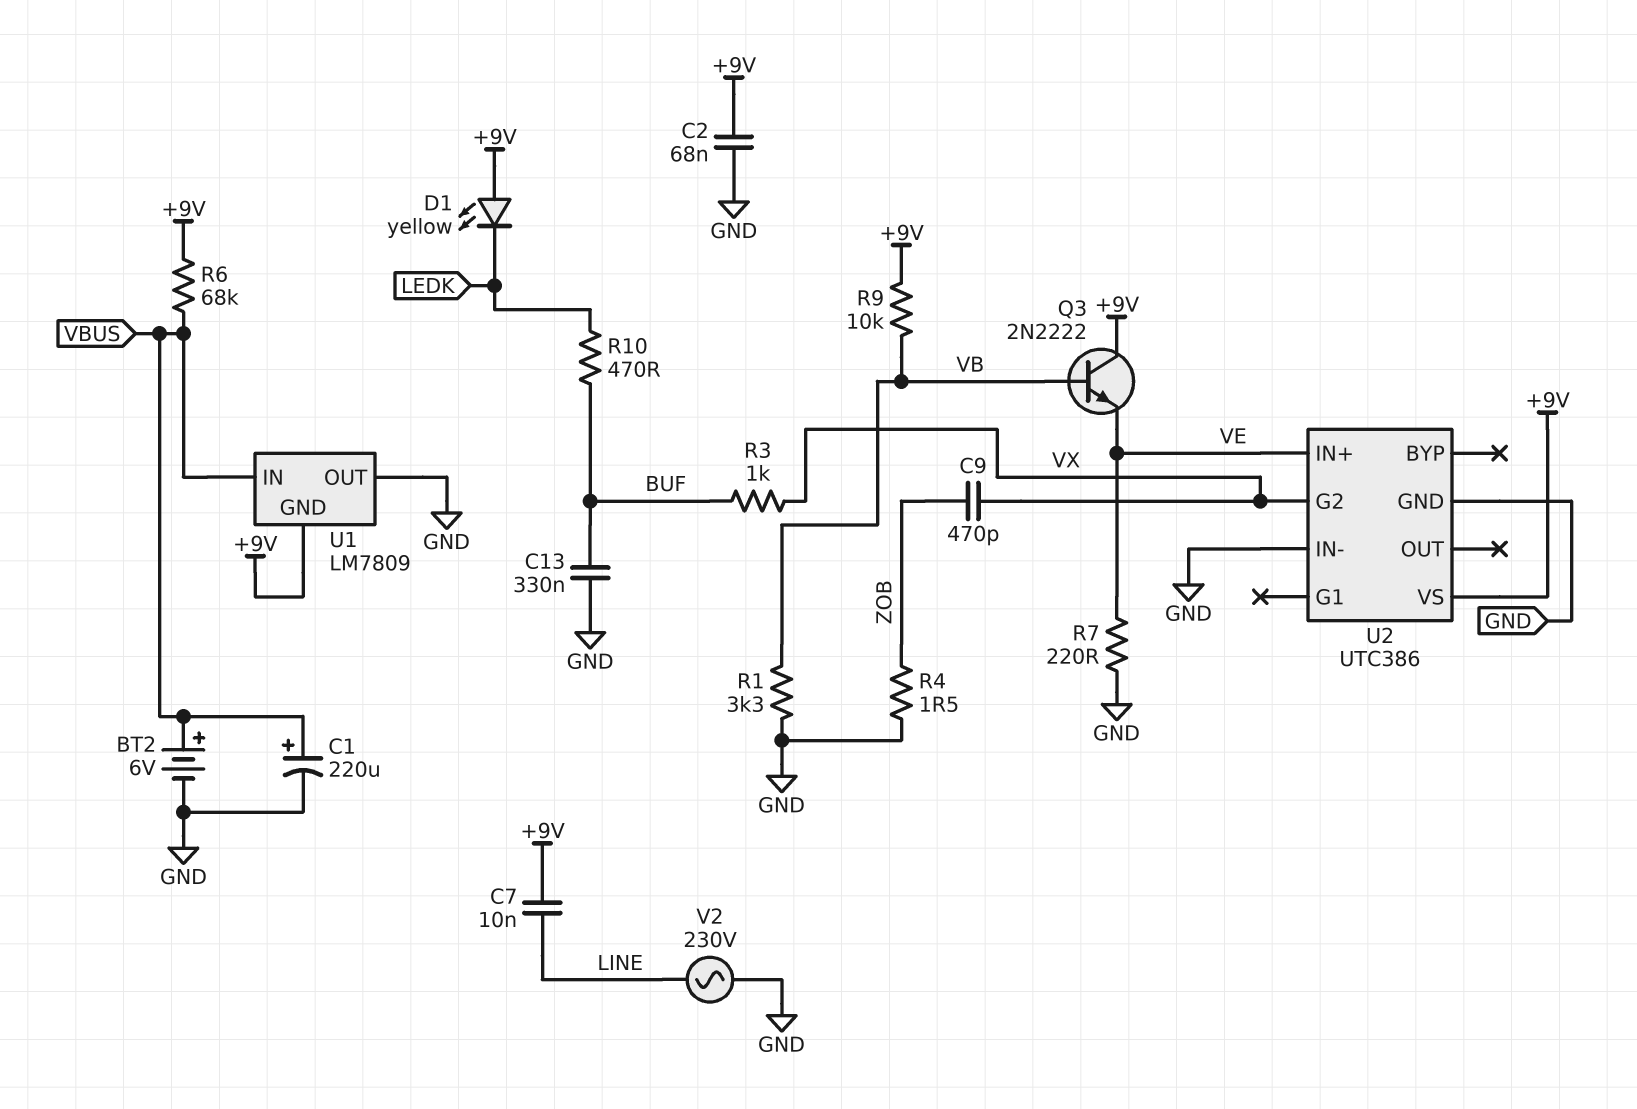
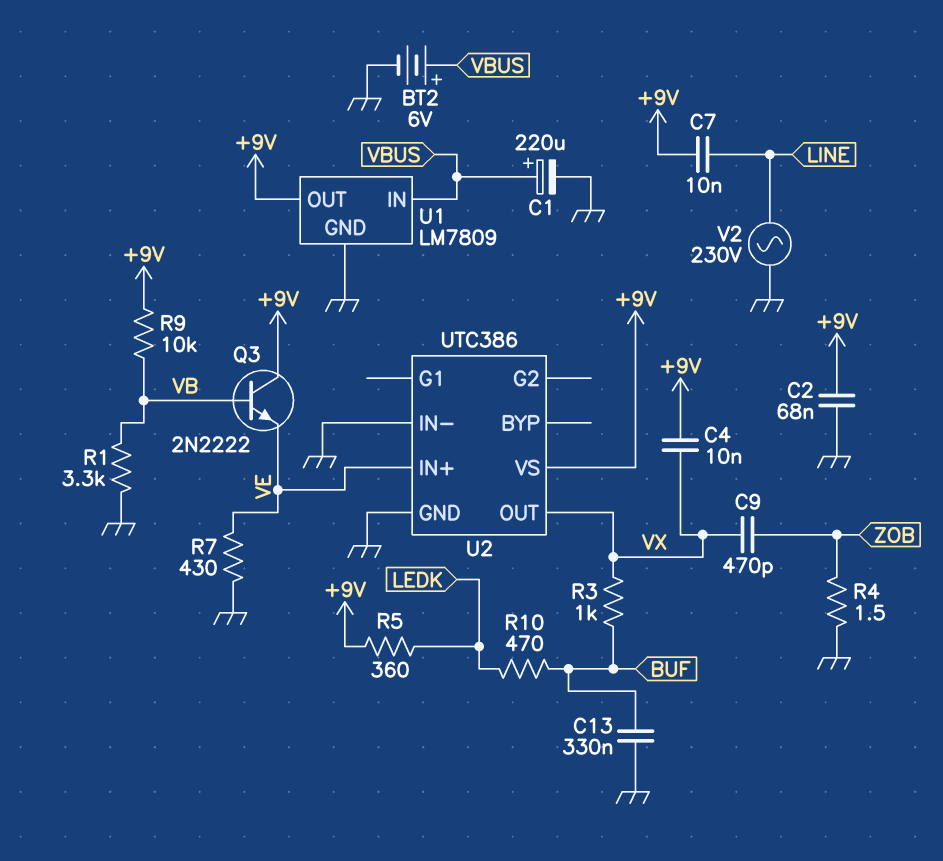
C4: none -> 10nF (+9V, VX)
D1: LED yellow (A +9V, K LEDK) -> none
R5: none -> 360 (+9V, LEDK)
R6: 68k (+9V, VBUS) -> none
R7: 220 (GND, VE) -> 430 (GND, VE)
U1 pin GND: +9V -> GND
U1 pin OUT: GND -> +9V
U2 pin G2: VX -> none
U2 pin OUT: none -> VX

